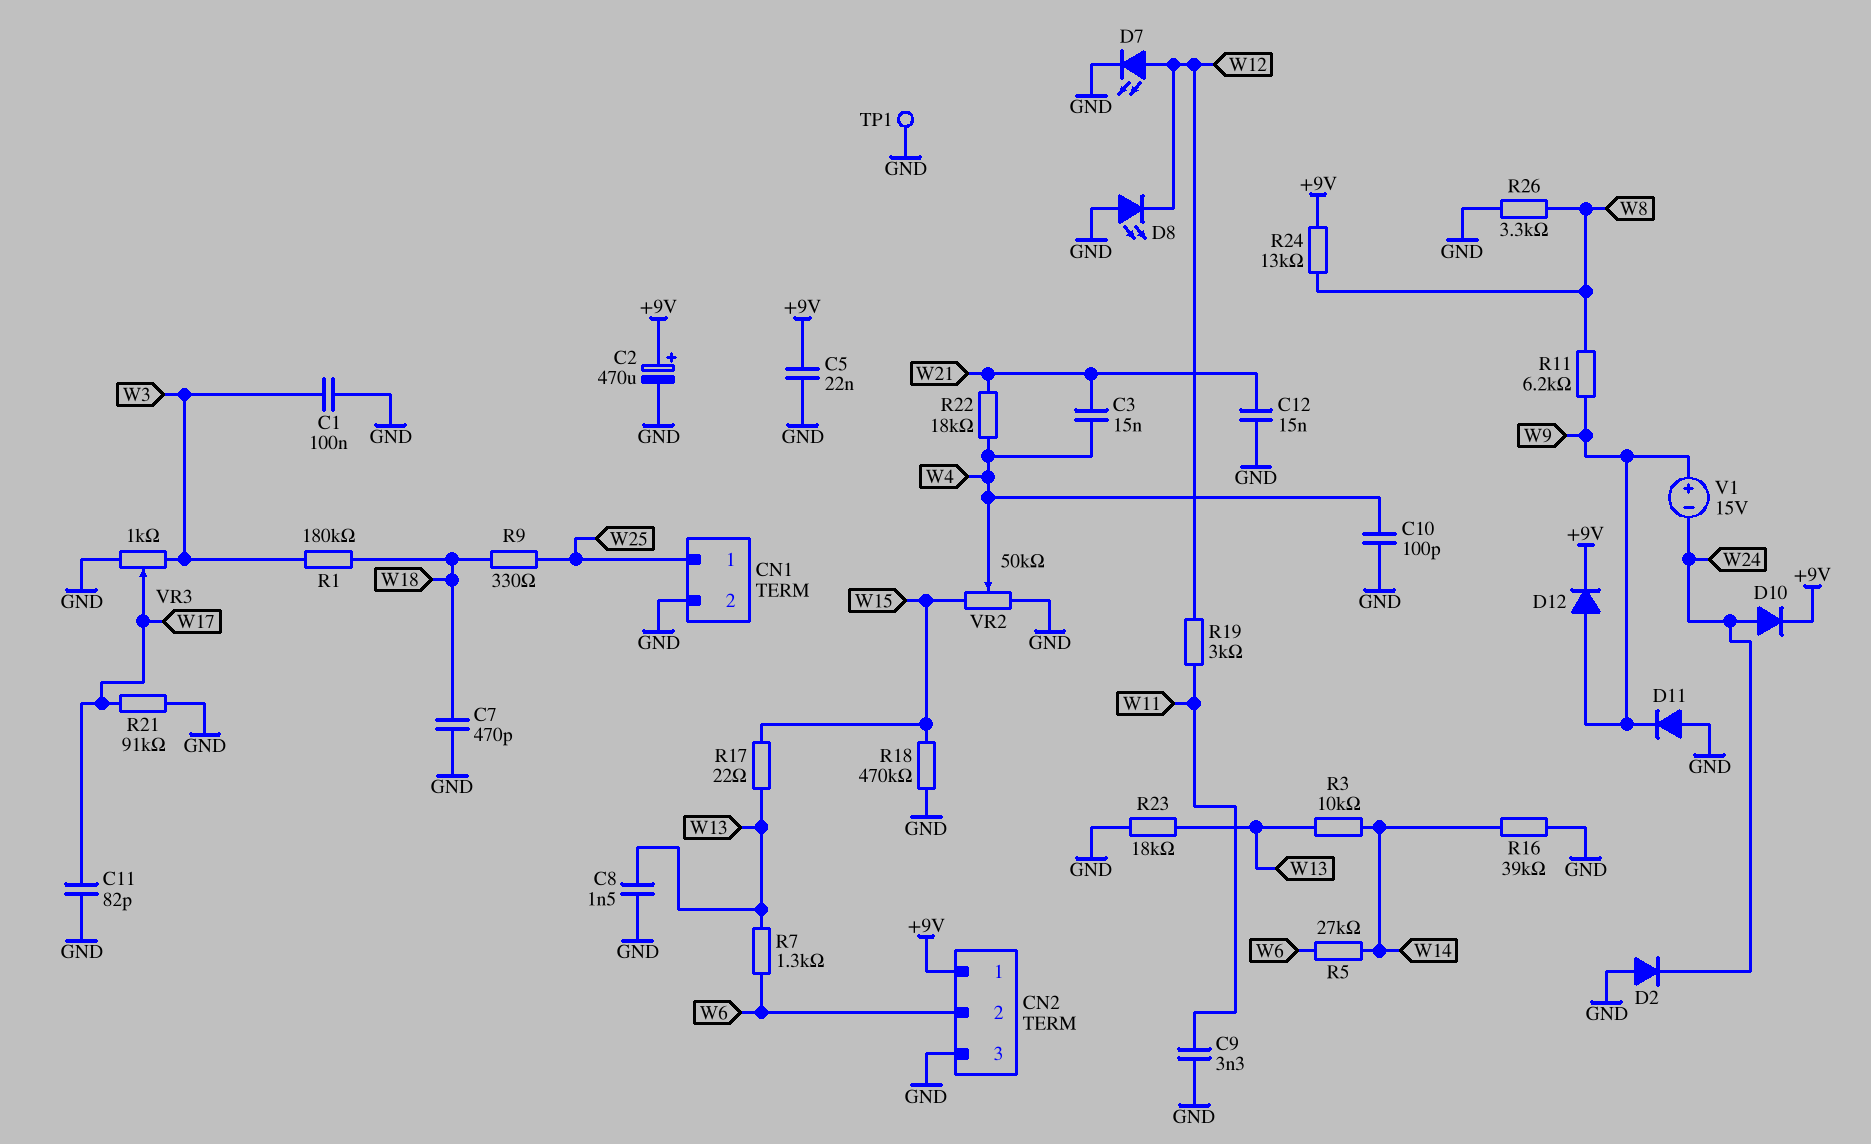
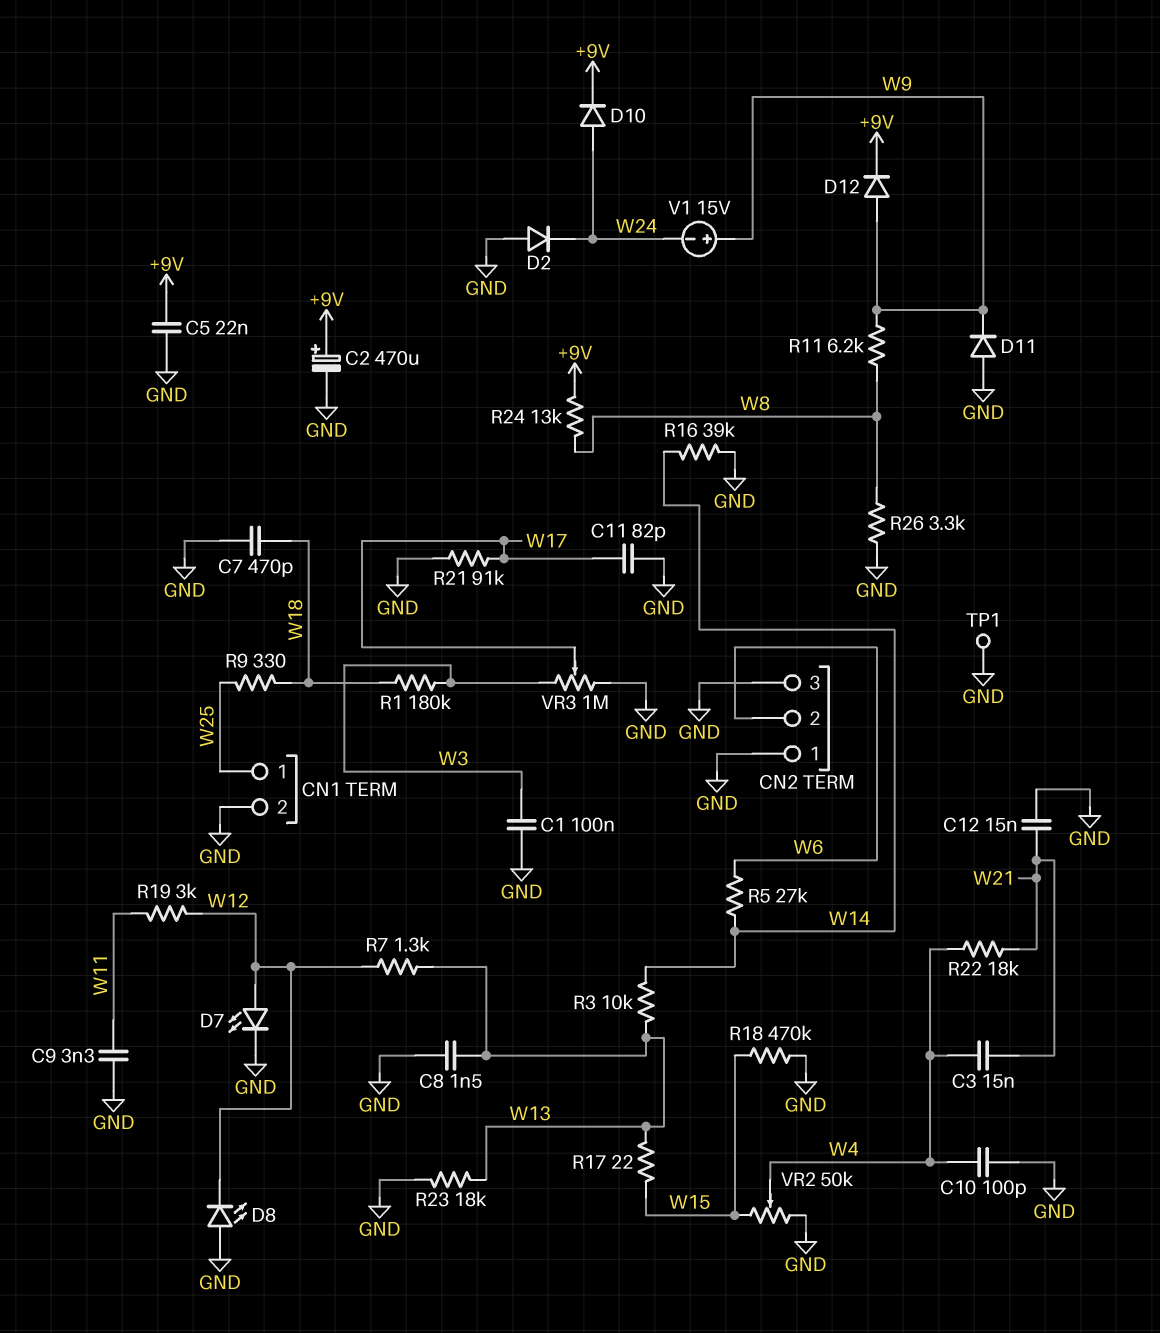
CN2 pin 1: +9V -> GND
R7: 1.3k (W6, W13) -> 1.3k (W12, W13)
VR3: 1k (GND, W3, wiper W17) -> 1M (GND, W3, wiper W17)

